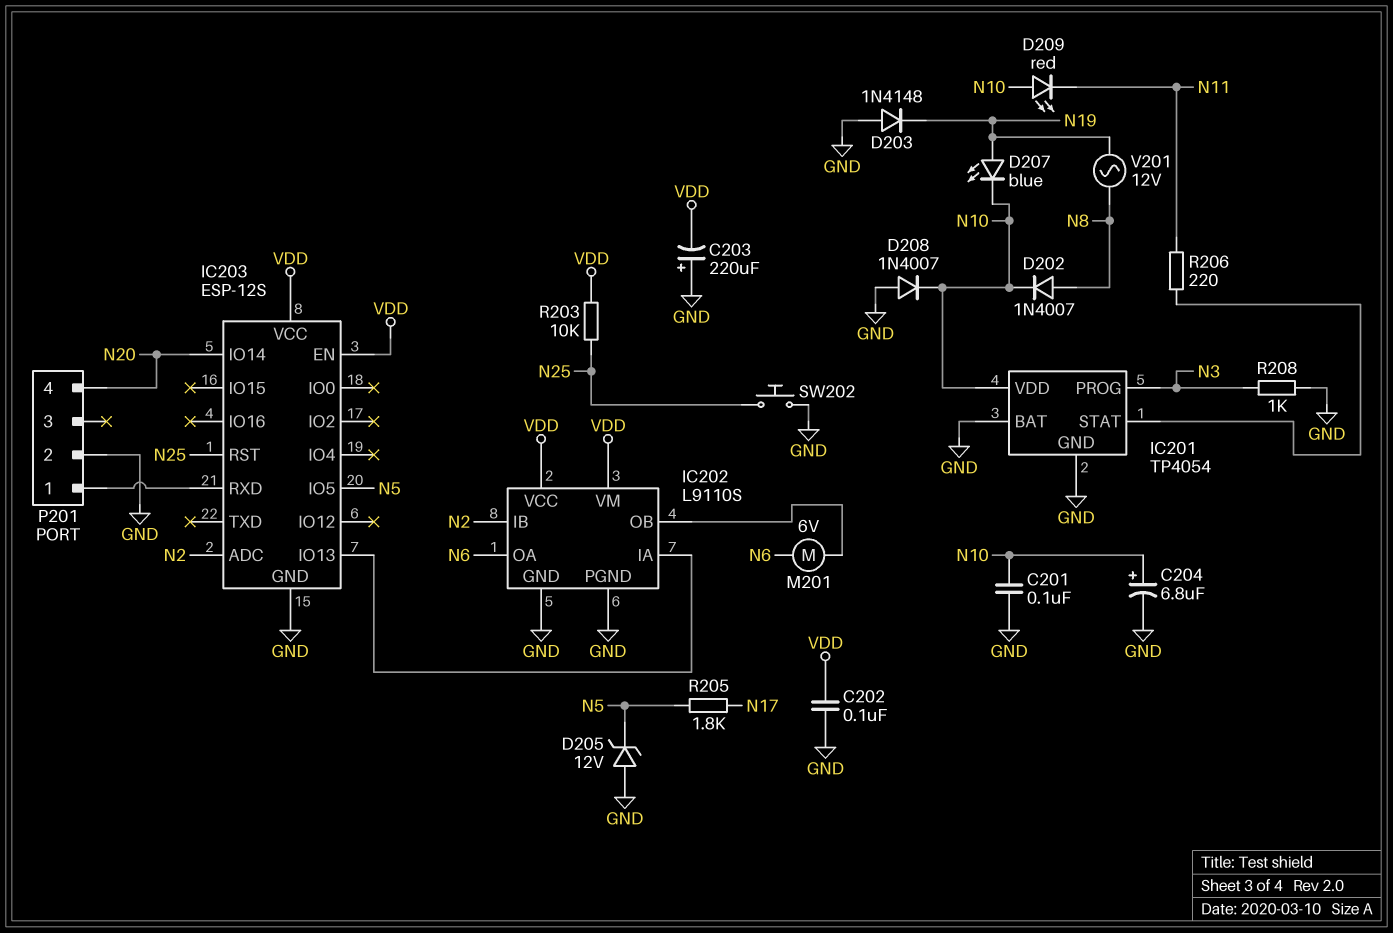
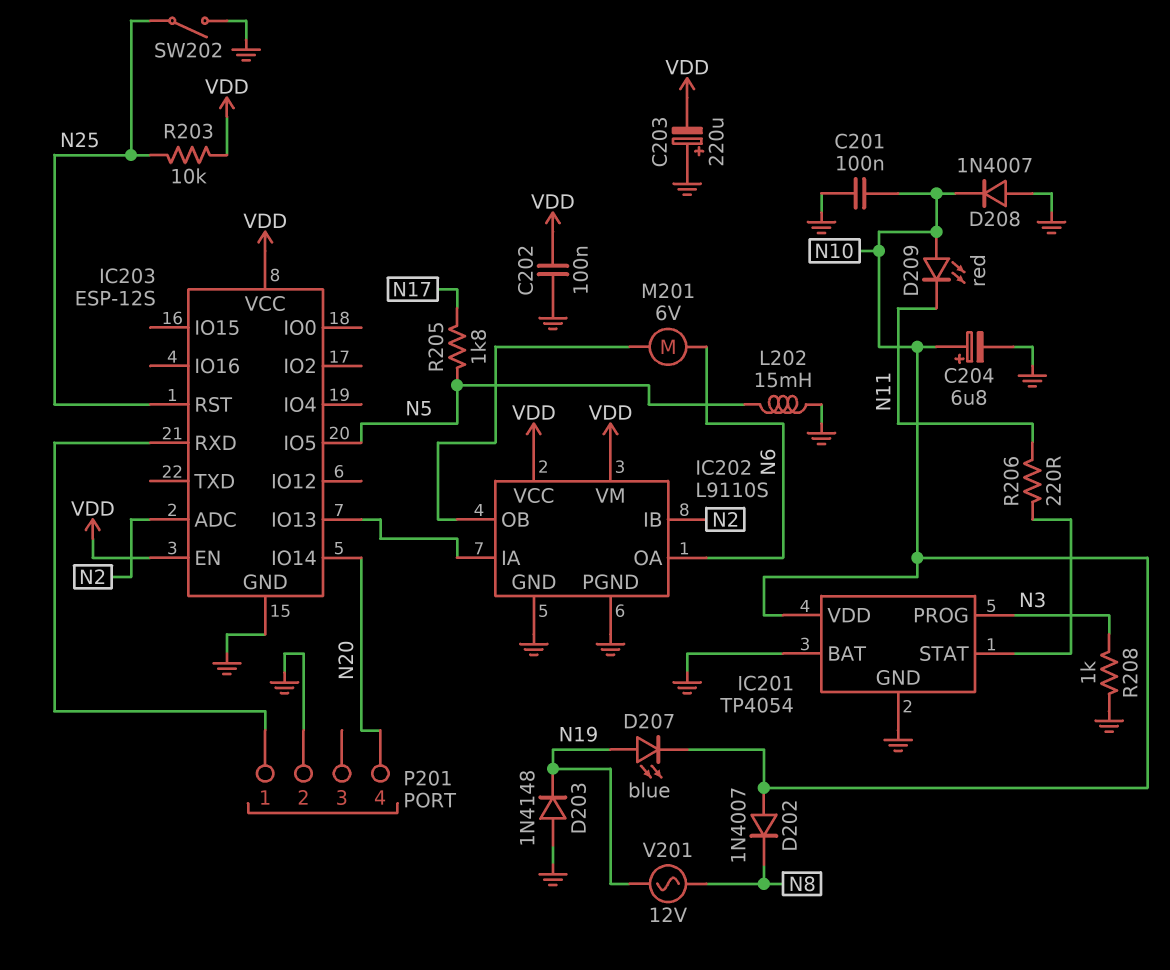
D202: diode 1N4007 (A N8, K N10) -> diode 1N4007 (A N10, K N8)
D205: zener 12V (A GND, K N5) -> none
L202: none -> 15mH (GND, N5)
SW202: button (GND, N25) -> switch (GND, N25)

